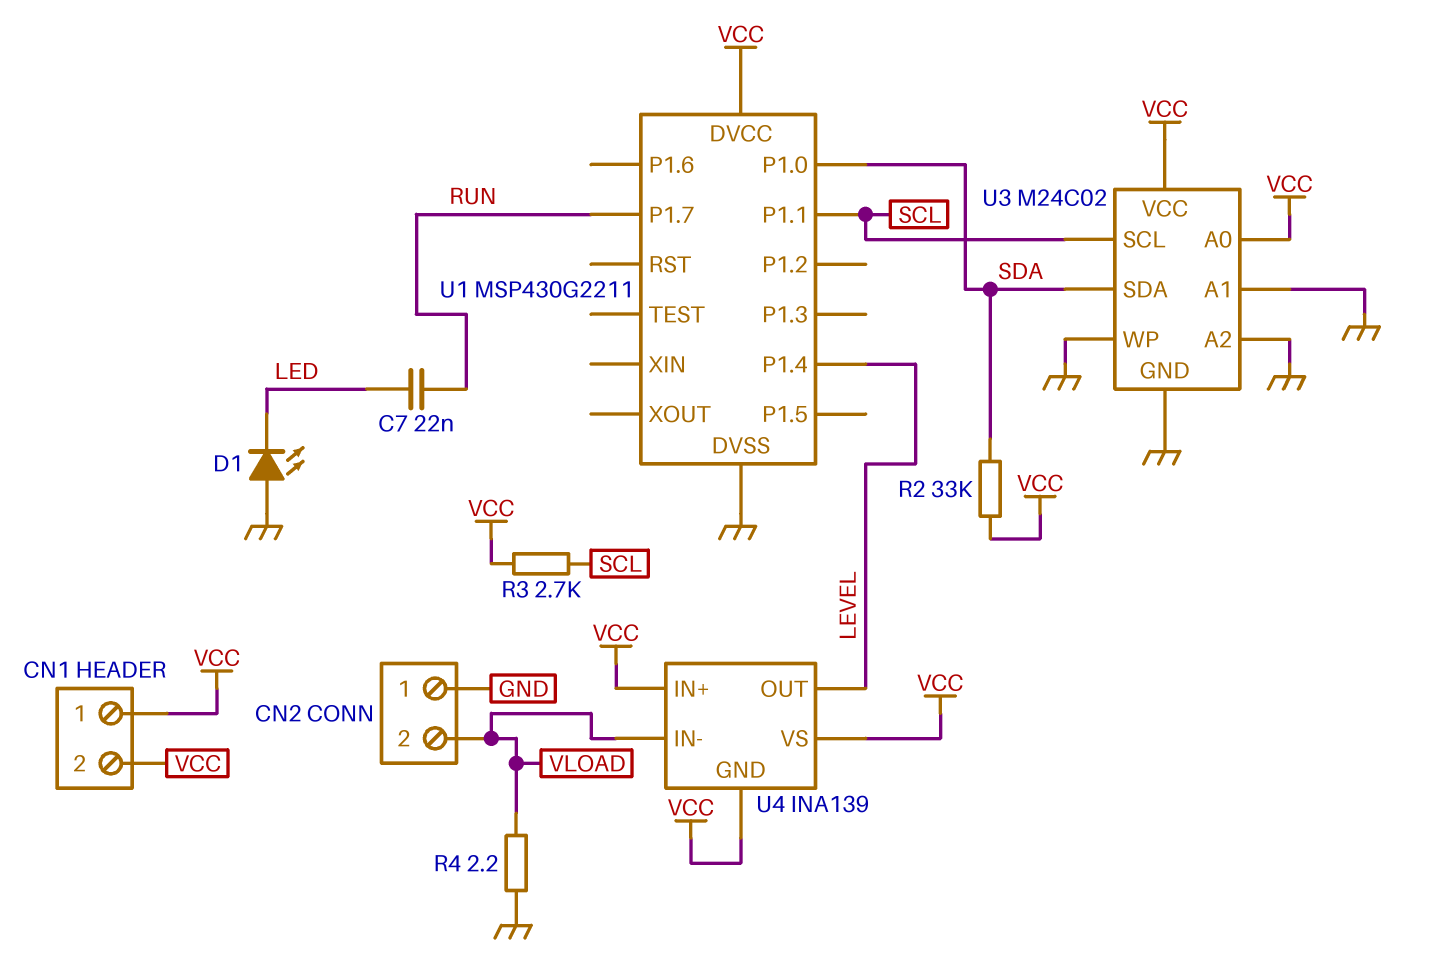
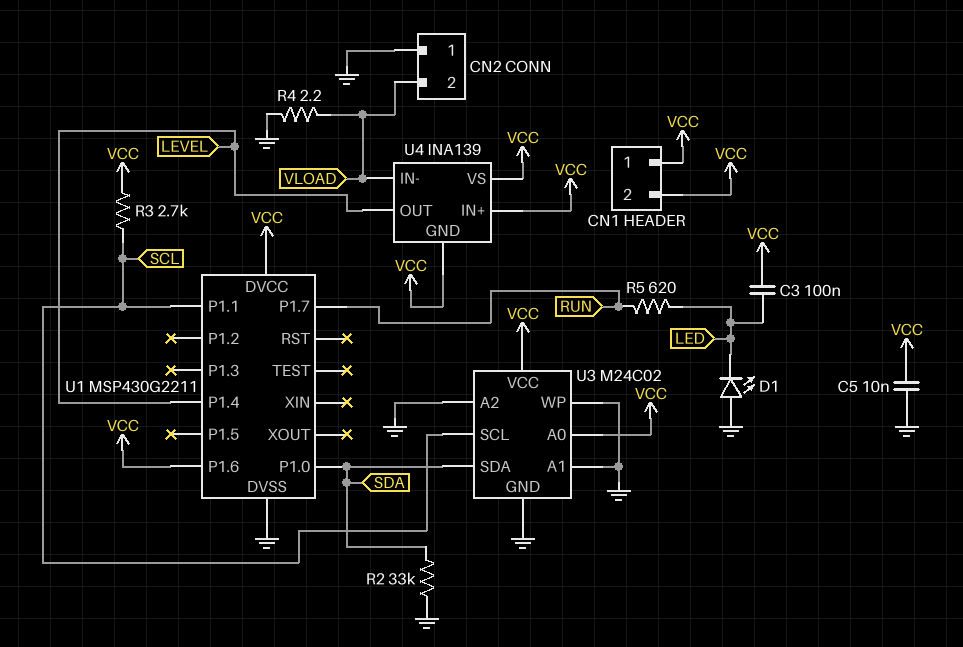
C3: none -> 100nF (LED, VCC)
C5: none -> 10nF (GND, VCC)
C7: 22nF (LED, RUN) -> none
R2: 33k (SDA, VCC) -> 33k (GND, SDA)
R5: none -> 620 (LED, RUN)
U1 pin P1.6: none -> VCC

